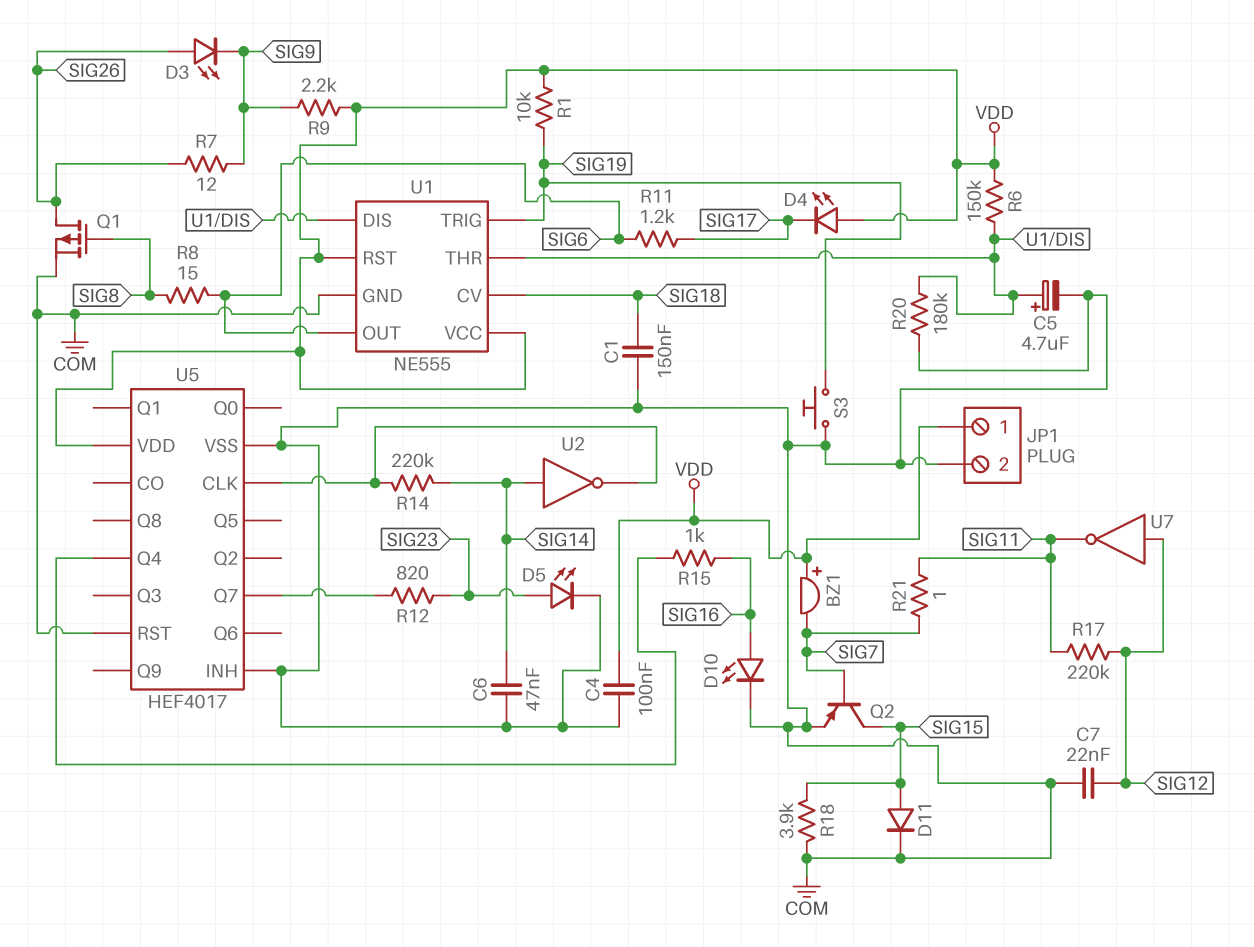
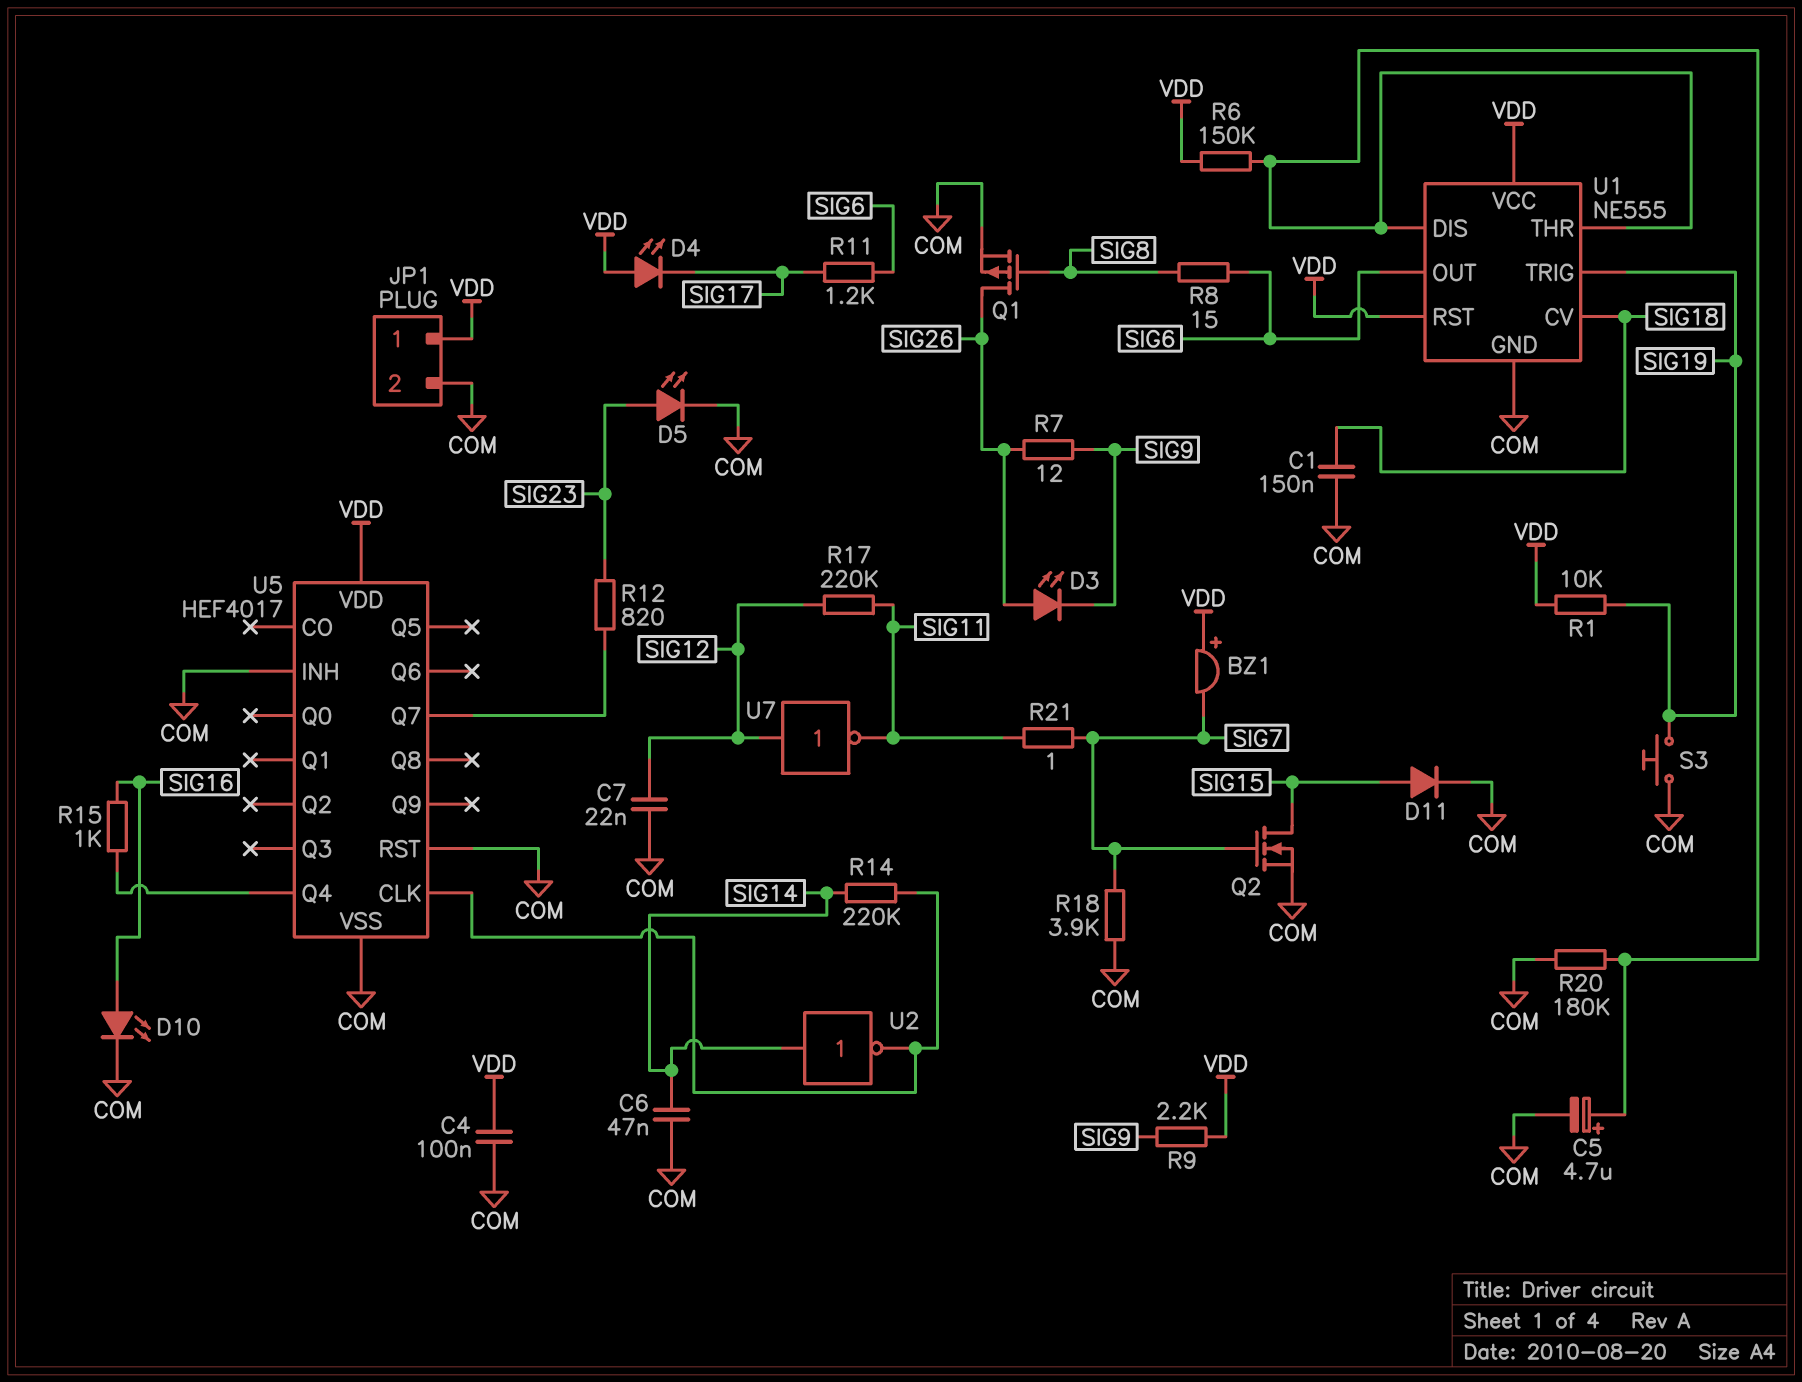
Q2: PNP (B SIG7, C SIG15, E COM) -> NMOS (G SIG7, D SIG15, S COM)
R18: 3.9k (COM, SIG15) -> 3.9k (COM, SIG7)

